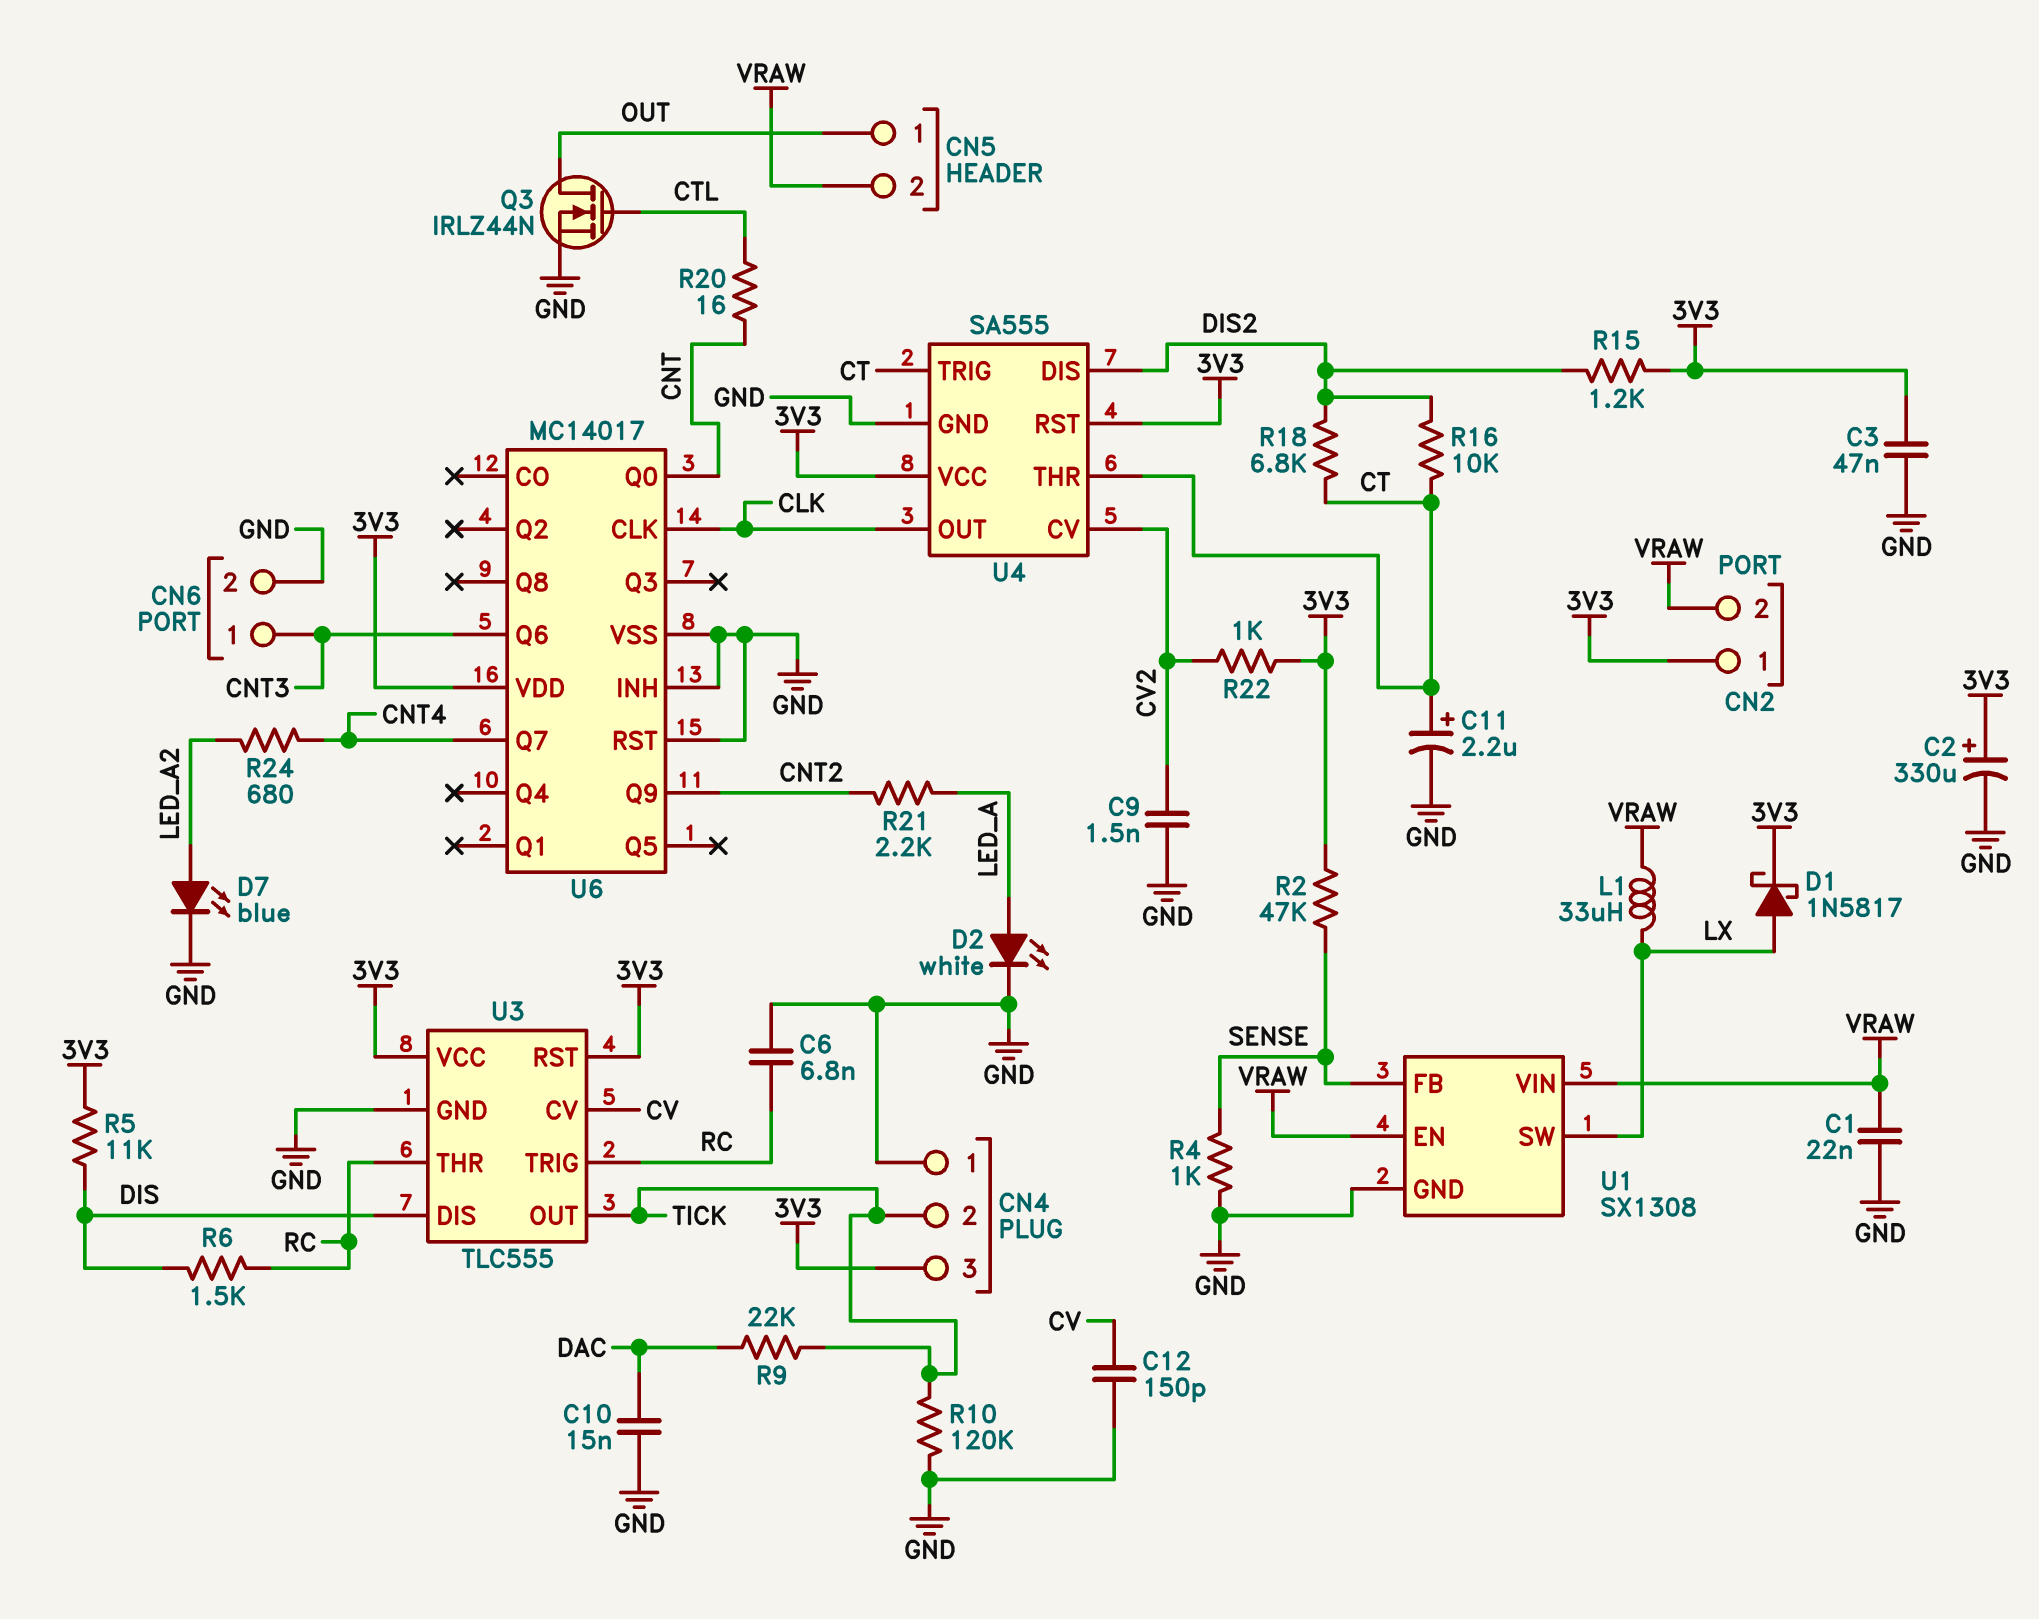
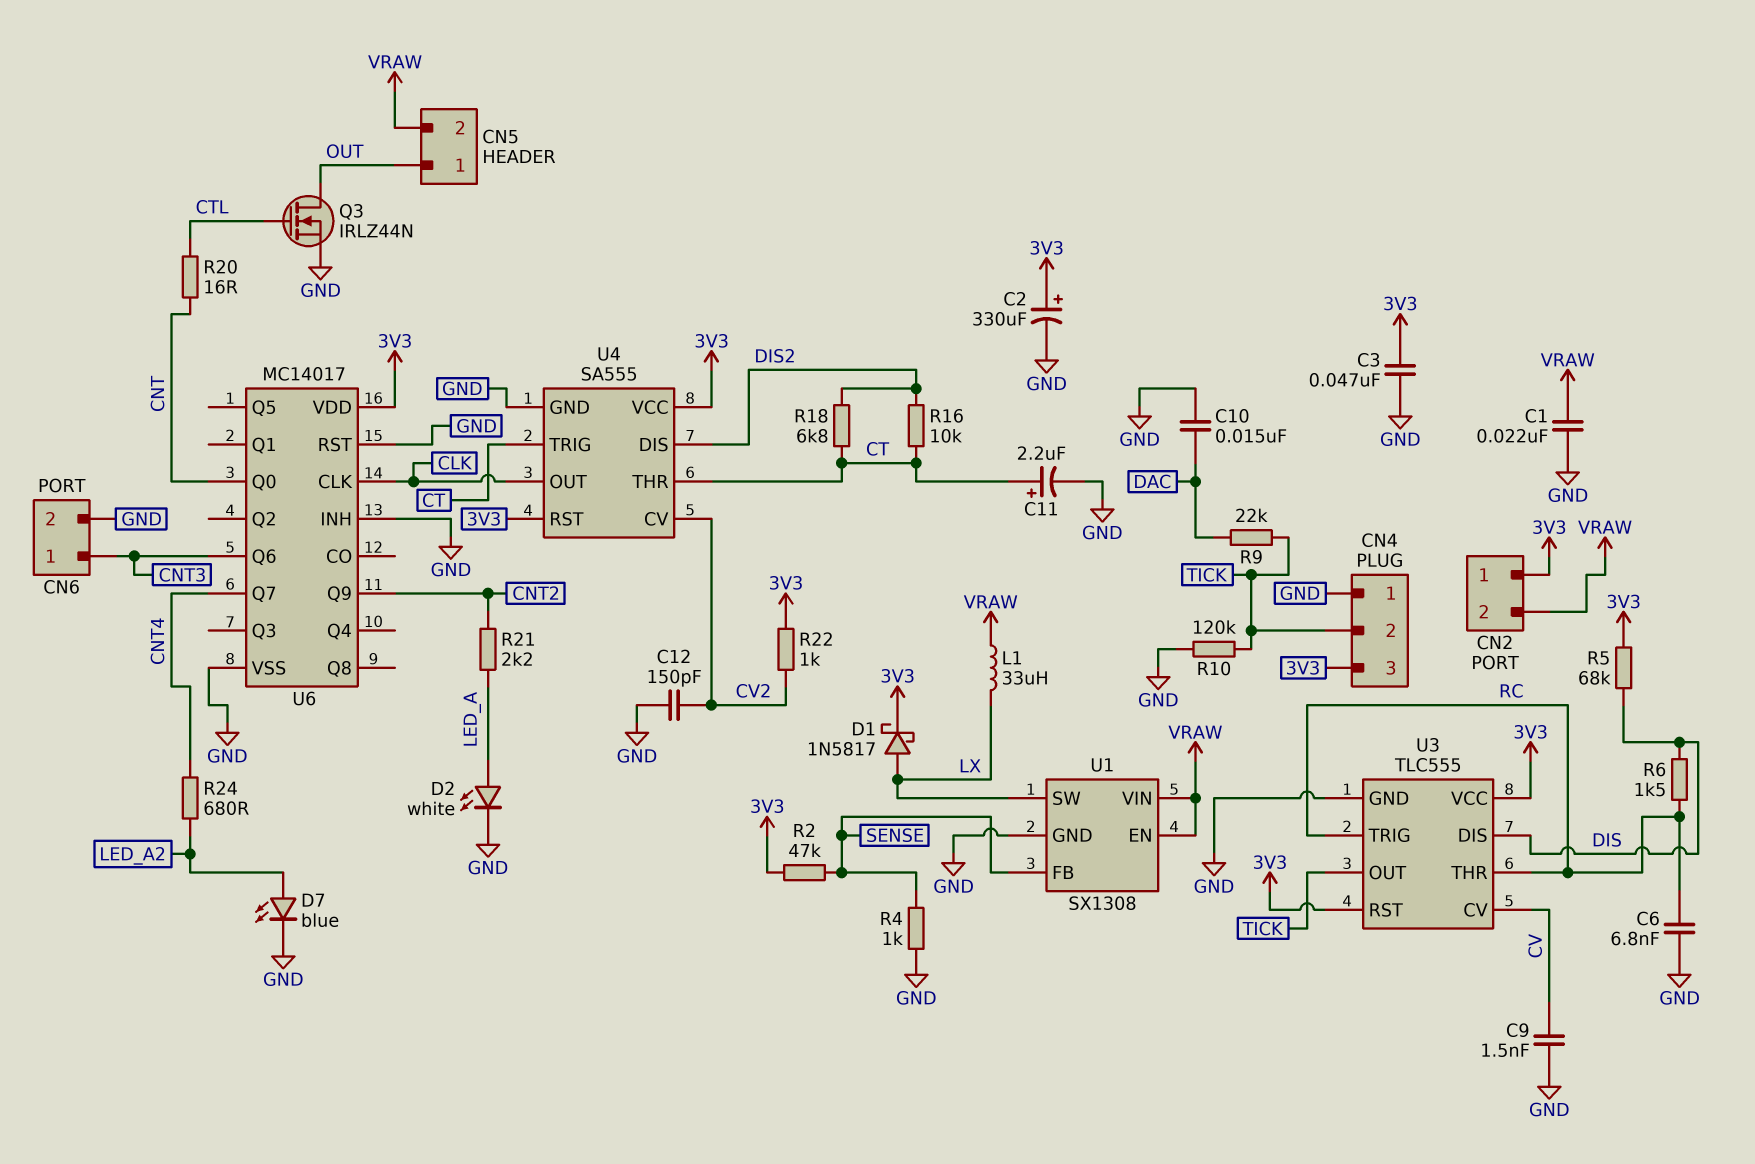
C9: 1.5nF (CV2, GND) -> 1.5nF (CV, GND)
C12: 150pF (CV, GND) -> 150pF (CV2, GND)
R5: 11k (3V3, DIS) -> 68k (3V3, DIS)
R15: 1.2k (3V3, DIS2) -> none

